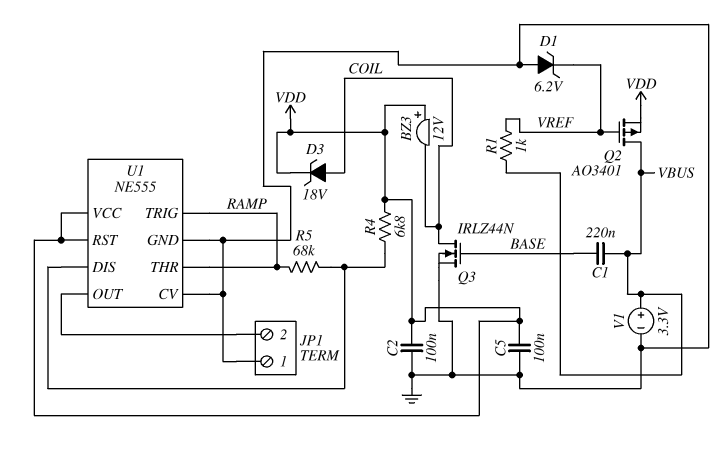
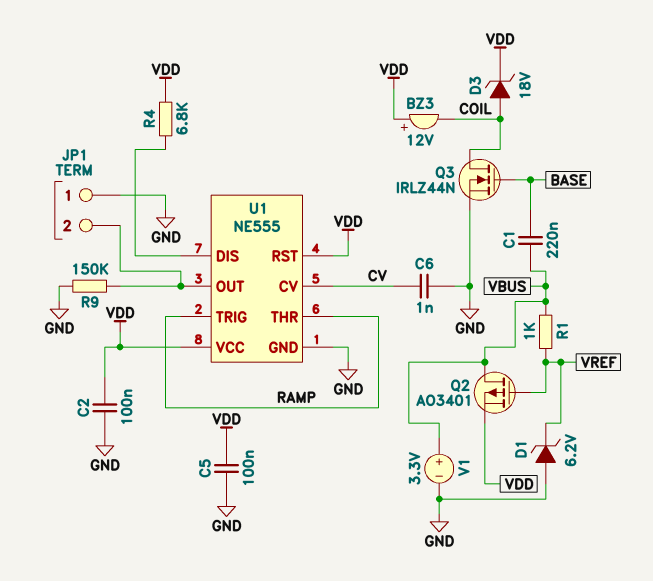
C6: none -> 1nF (CV, GND)
R5: 68k (RAMP, U1/DIS) -> none
R9: none -> 150k (GND, JP1/2)
U1 pin CV: GND -> CV

